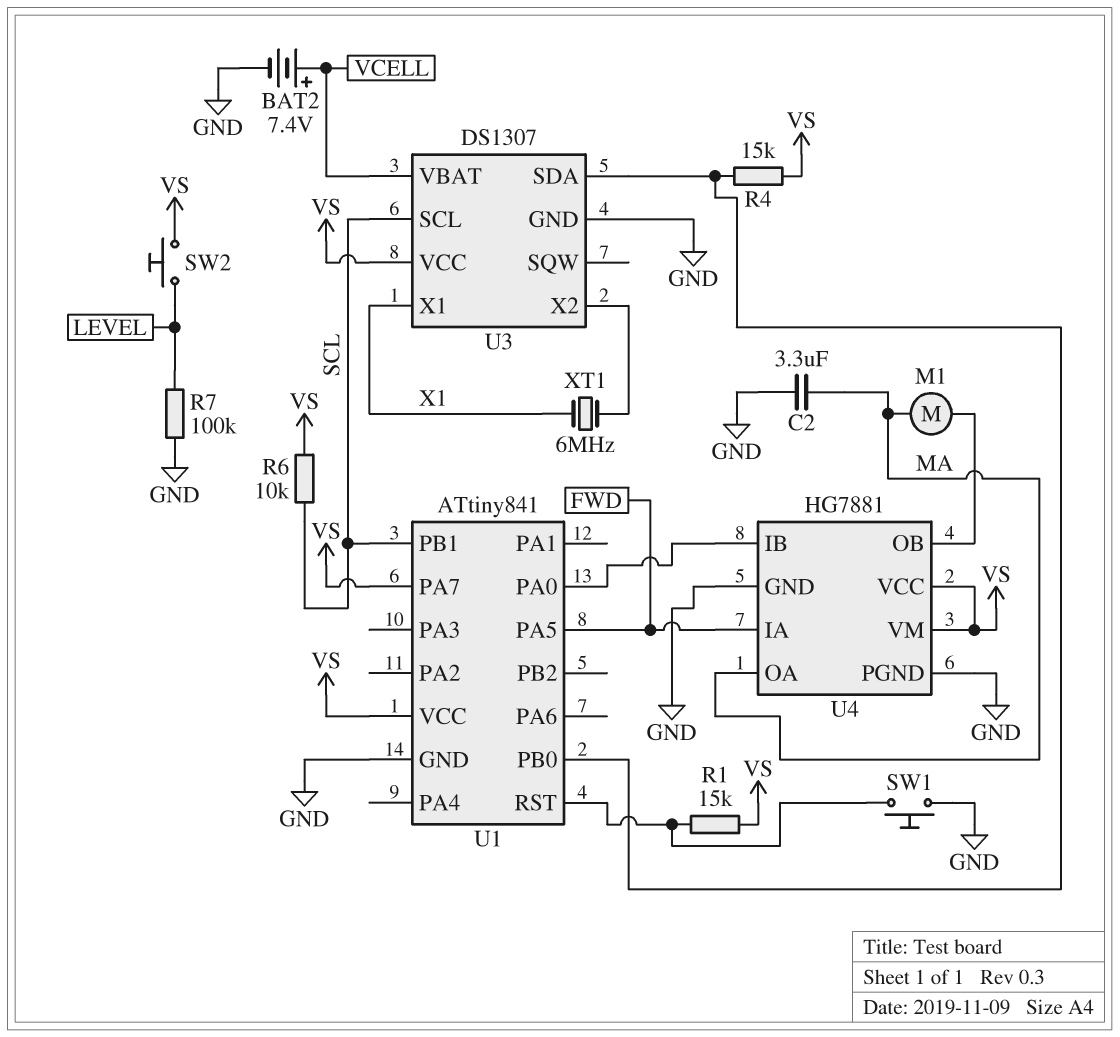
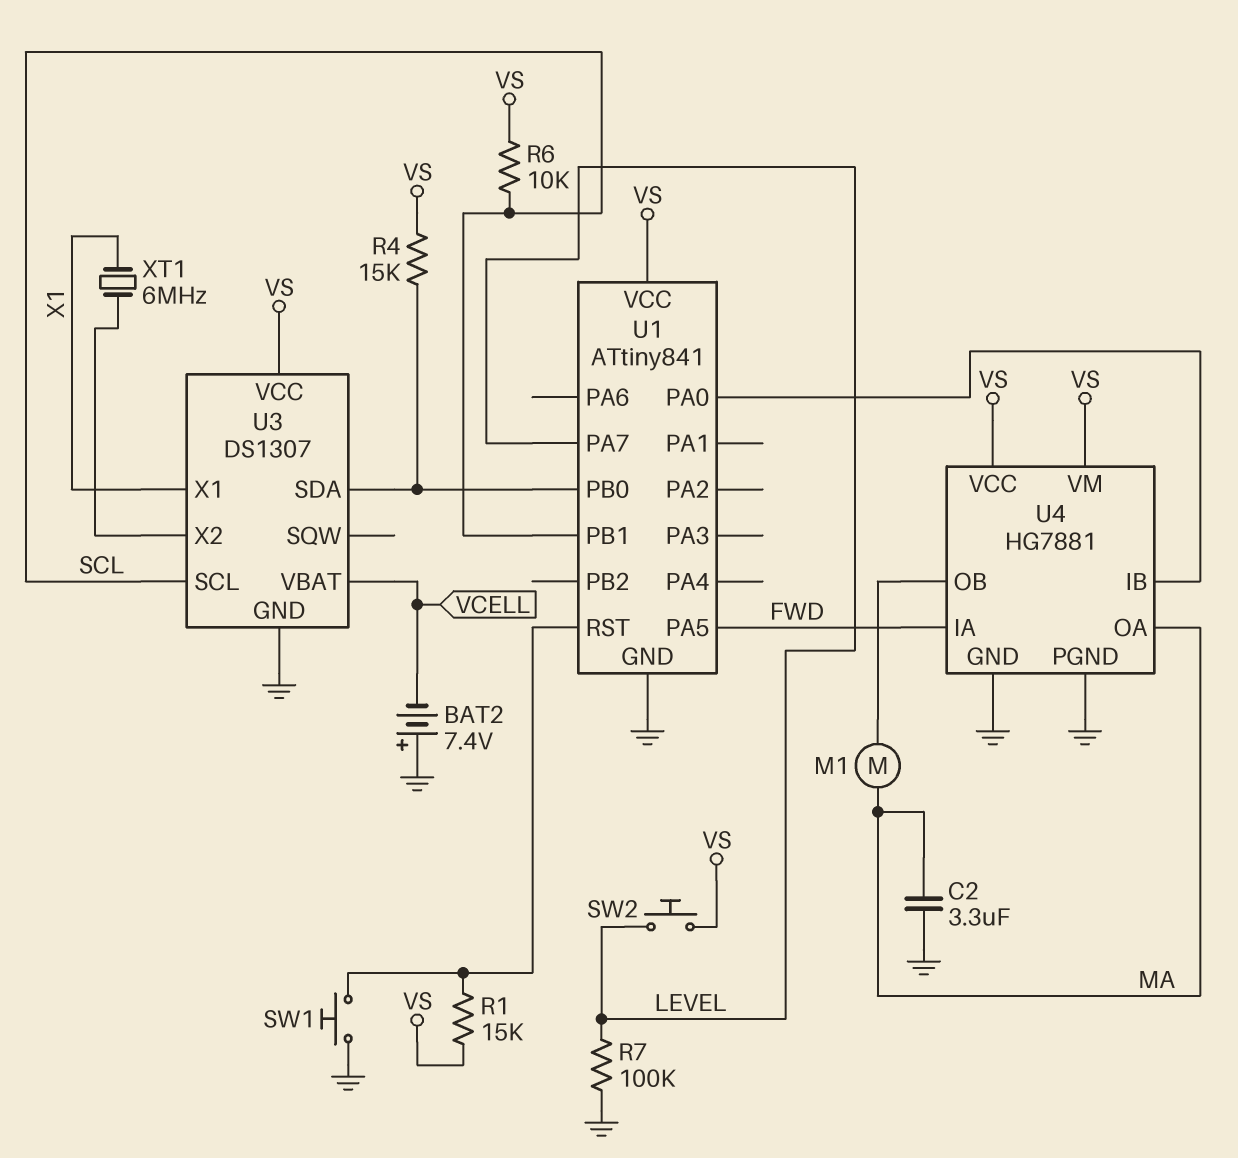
BAT2: 7.4V (plus VCELL, minus GND) -> 7.4V (plus GND, minus VCELL)
U1 pin PA7: VS -> LEVEL

